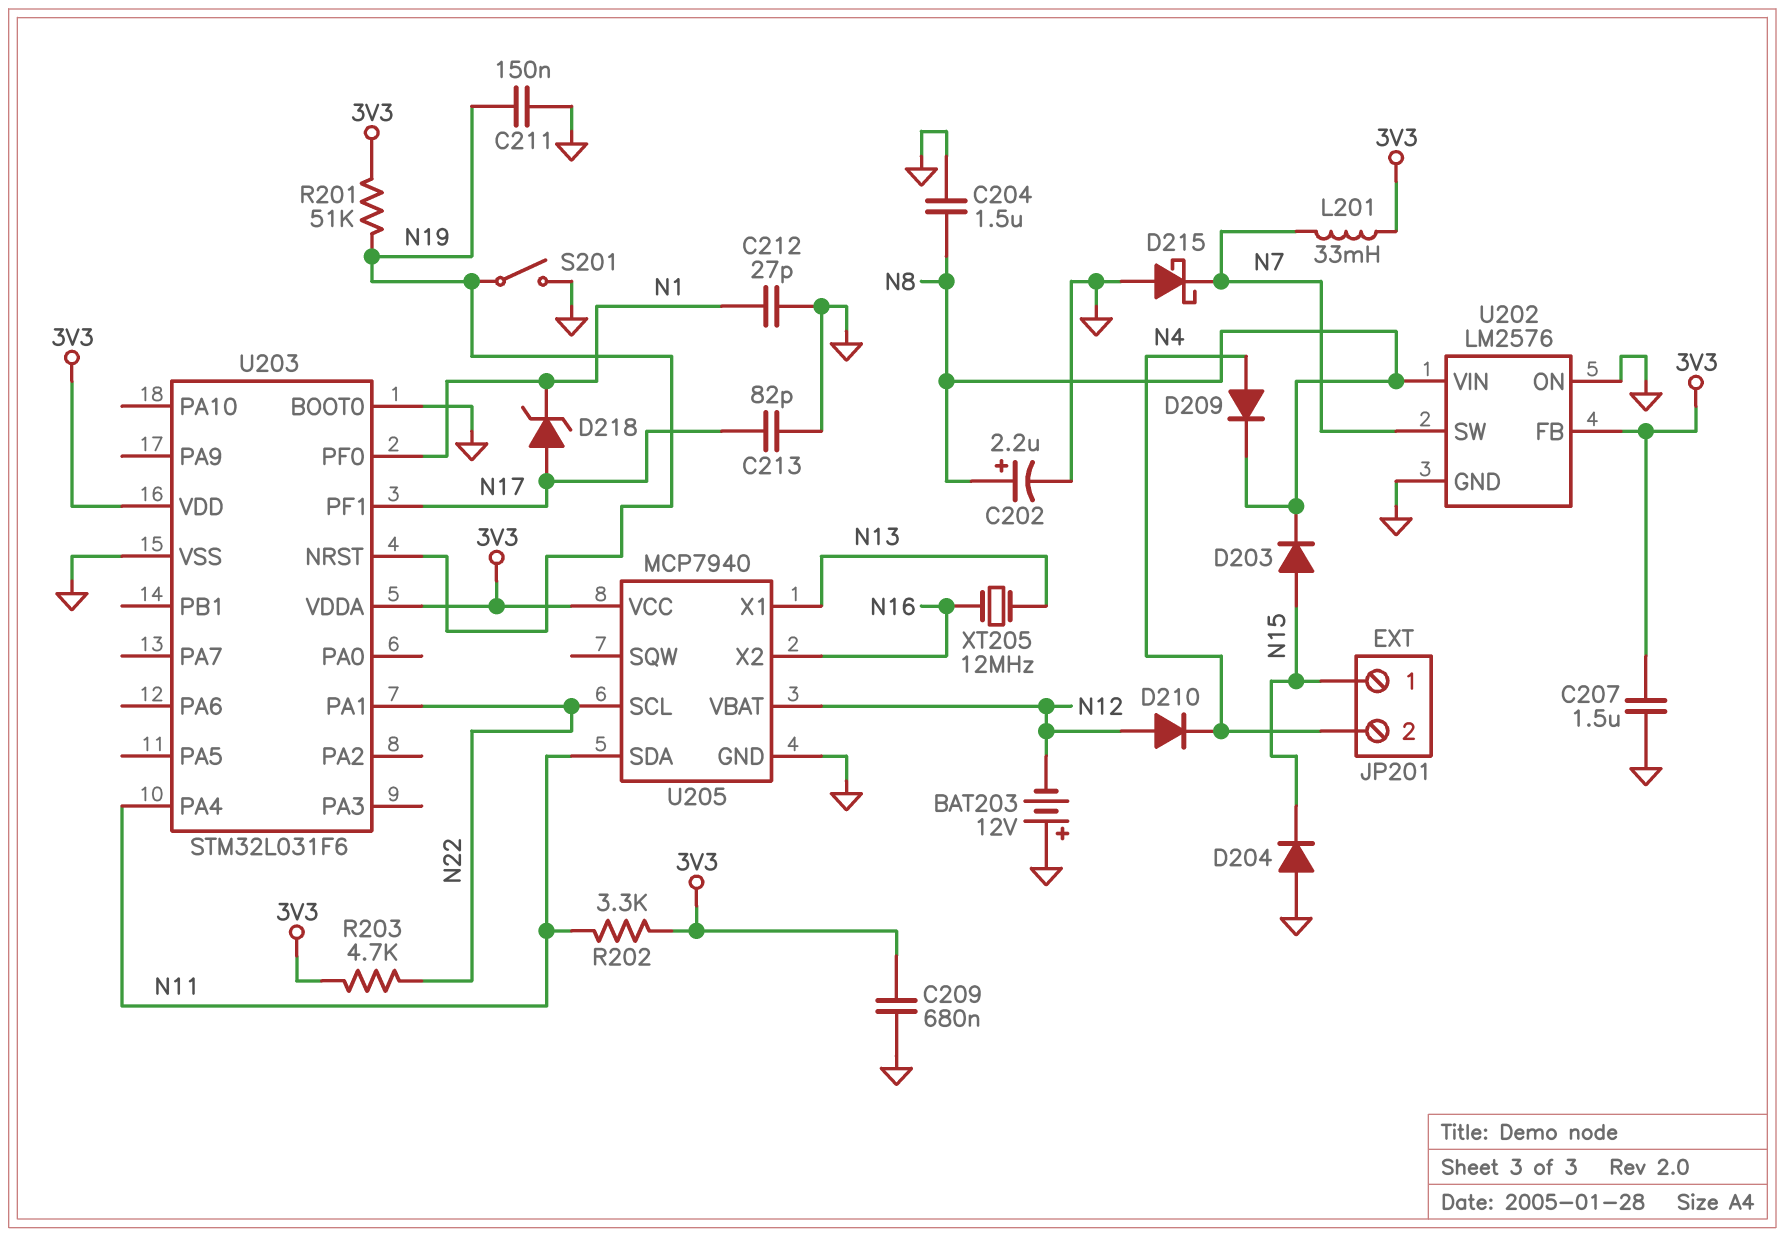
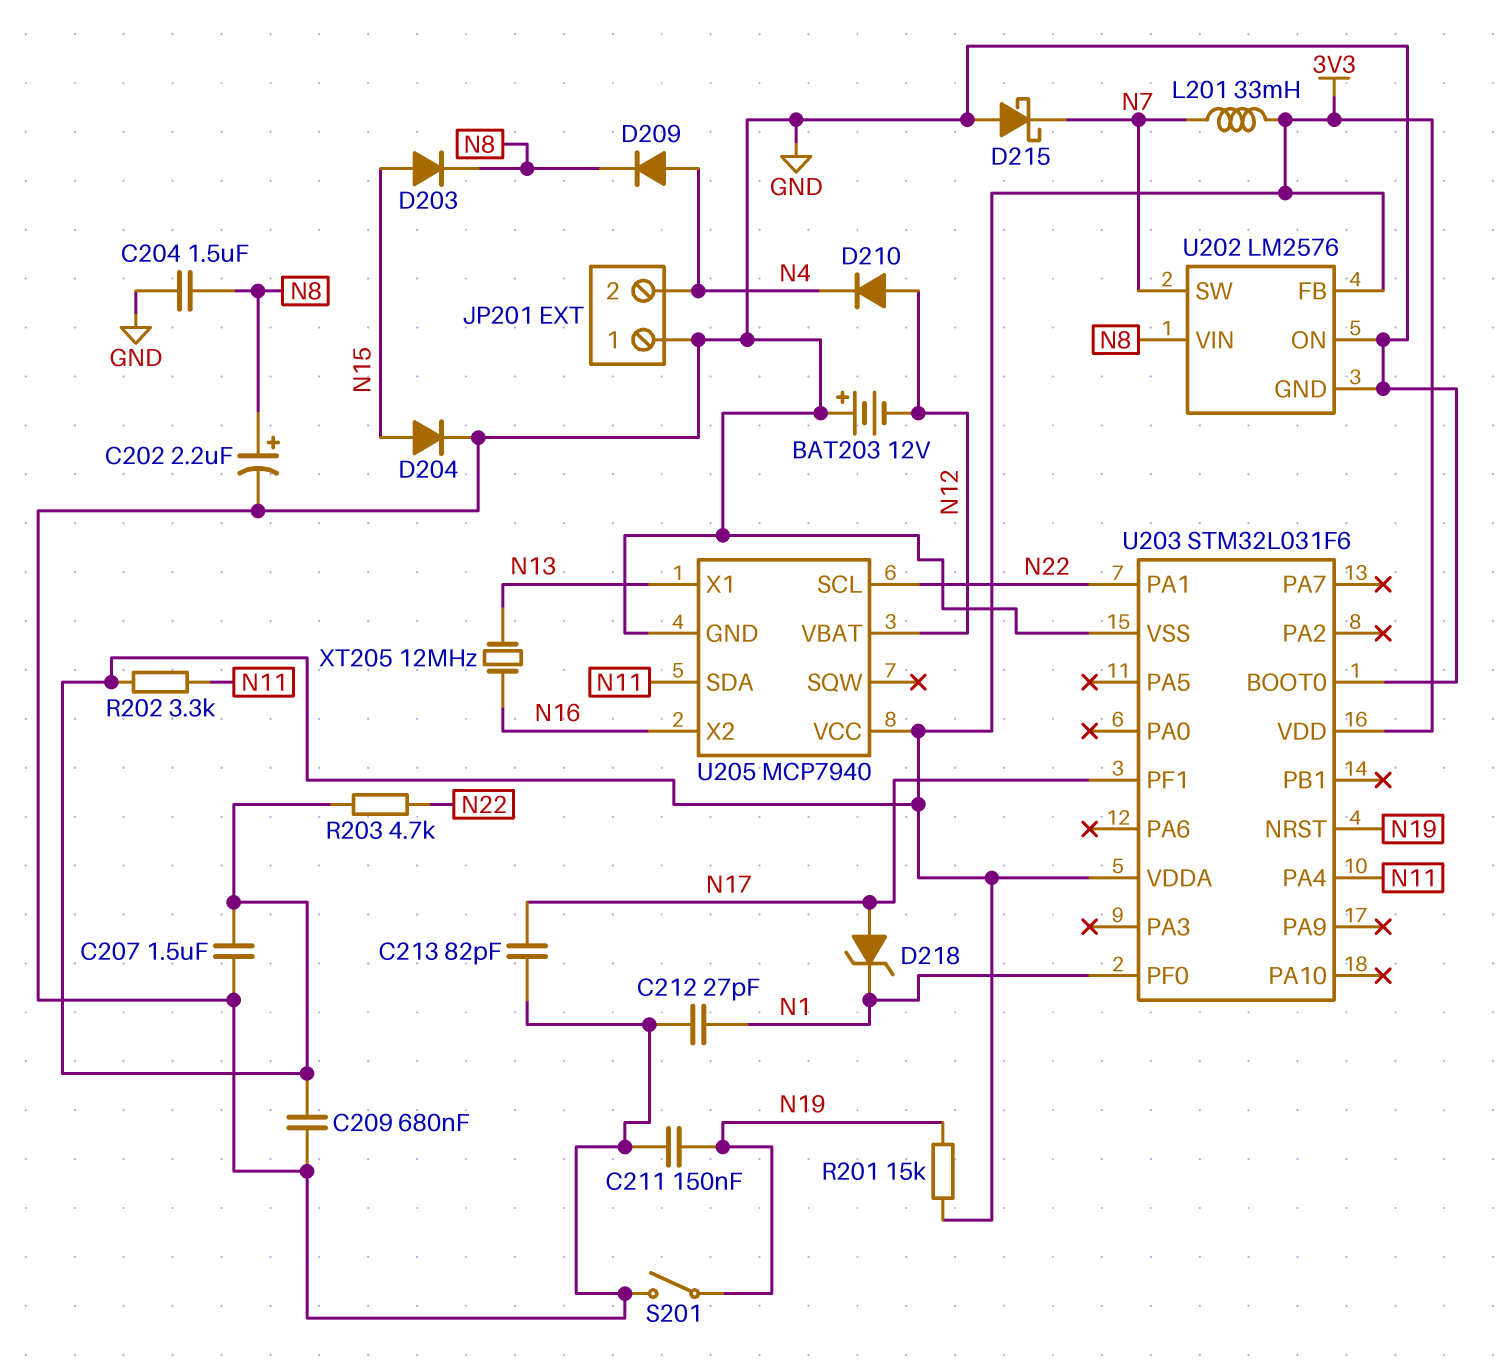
D204: diode (A GND, K N15) -> diode (A N15, K GND)
JP201 pin 1: N15 -> GND
R201: 51k (3V3, N19) -> 15k (3V3, N19)

